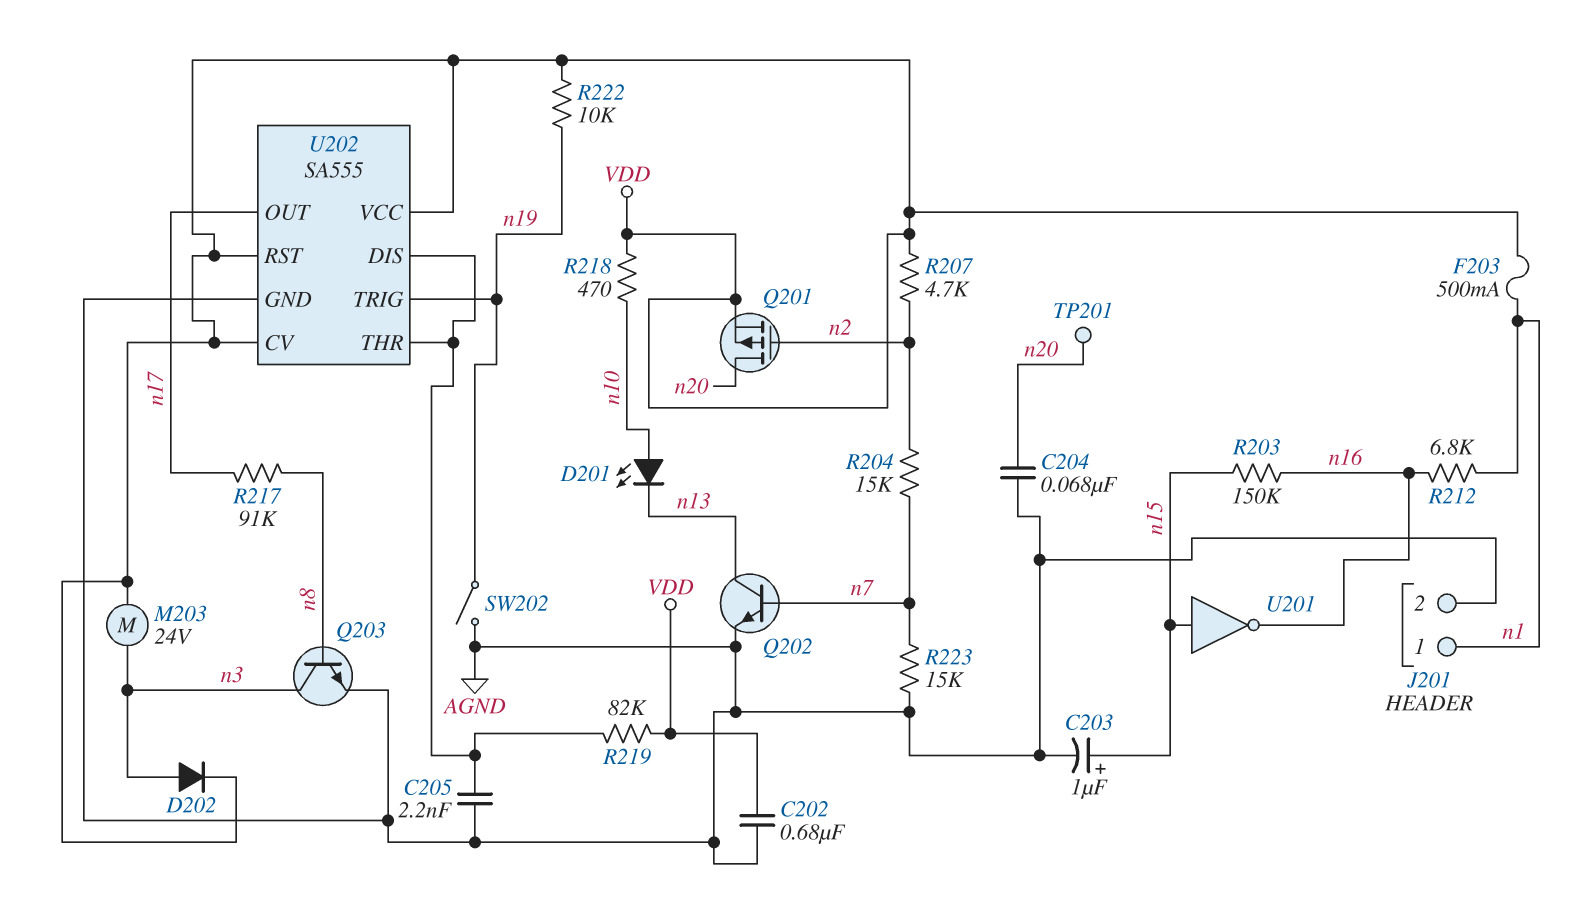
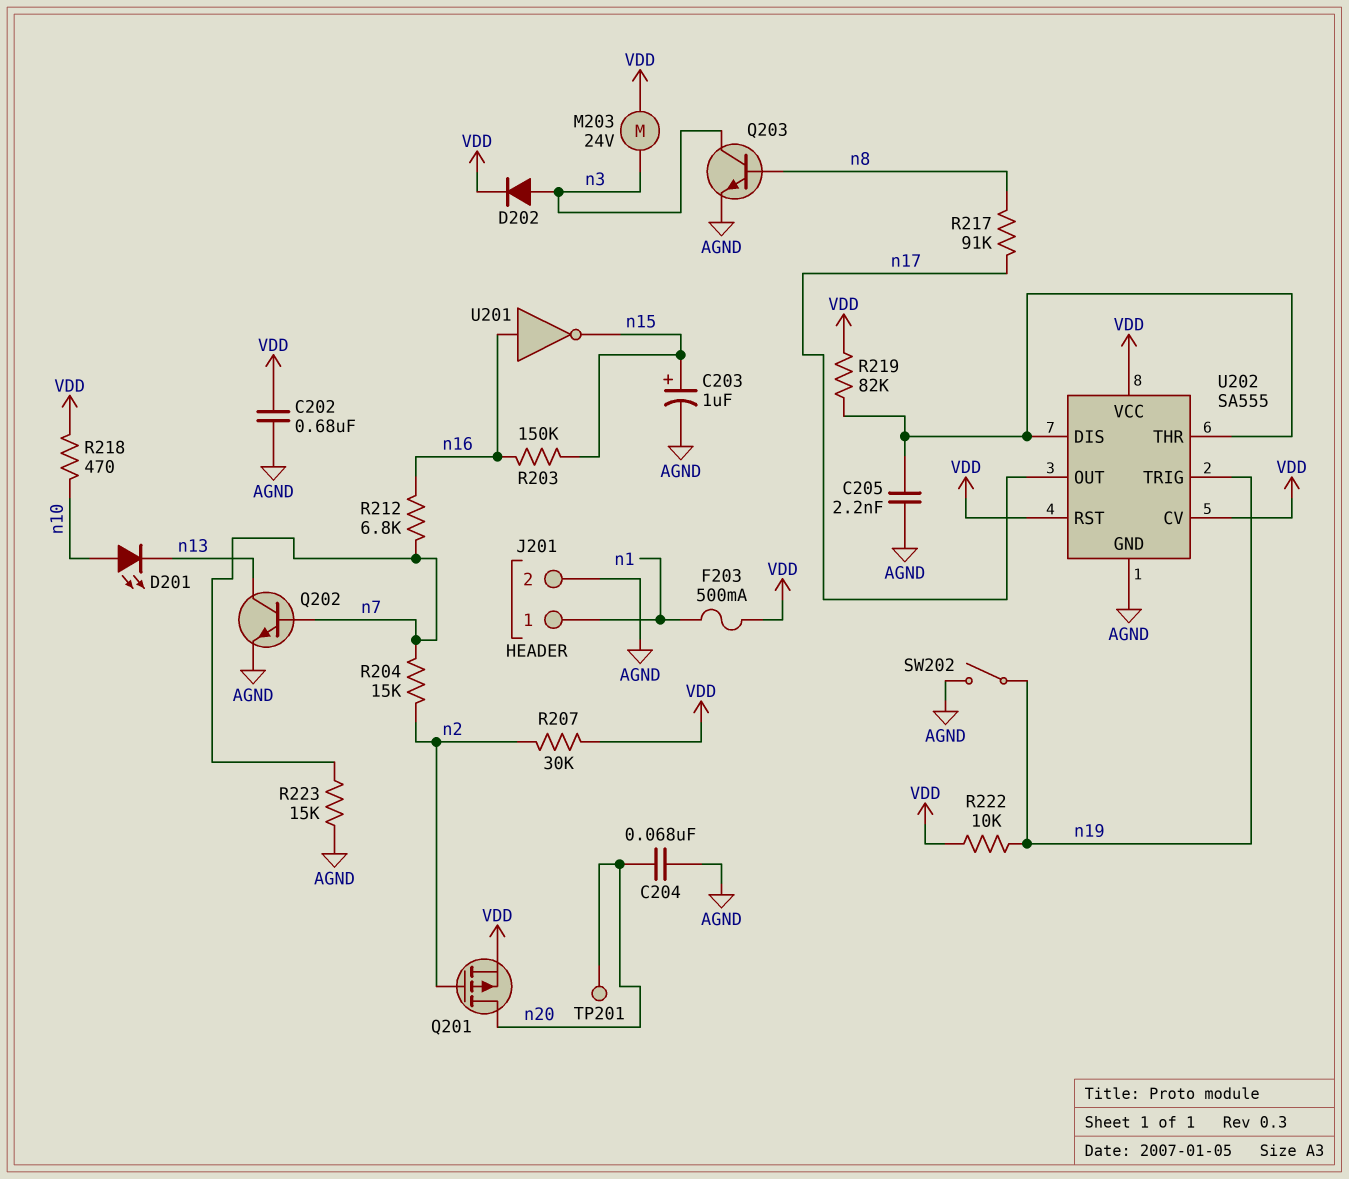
R207: 4.7k (VDD, n2) -> 30k (VDD, n2)
R212: 6.8k (n1, n16) -> 6.8k (n7, n16)
U201: NOT (in n15, out n16) -> NOT (in n16, out n15)

